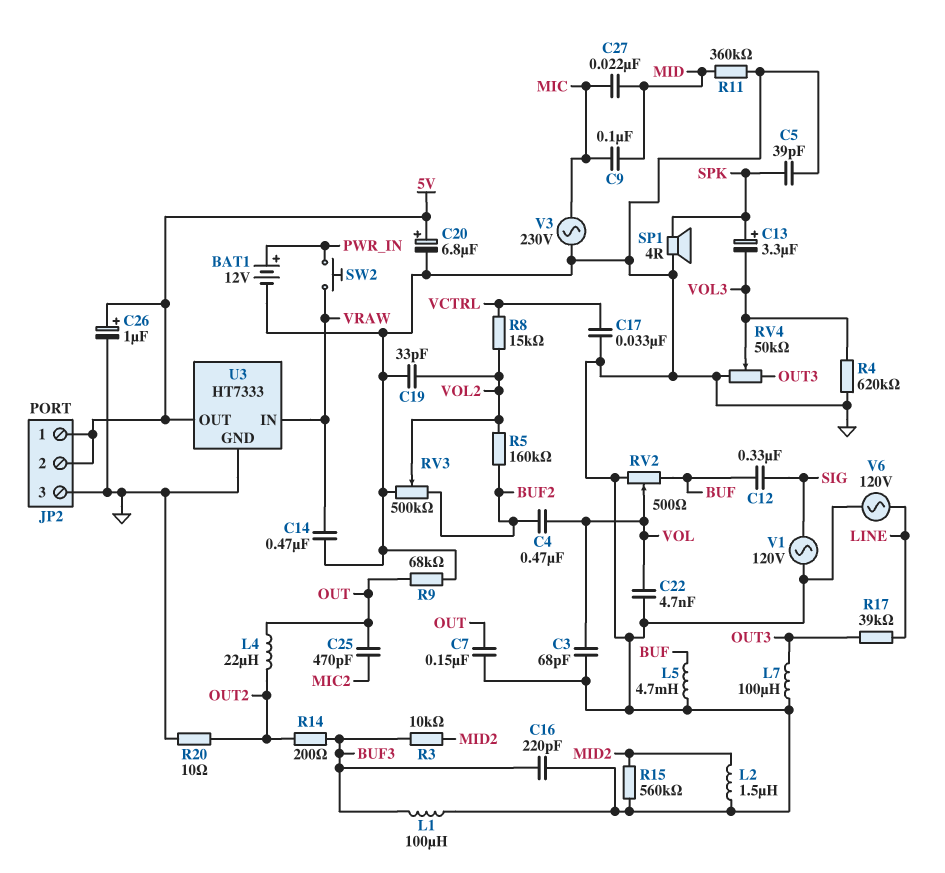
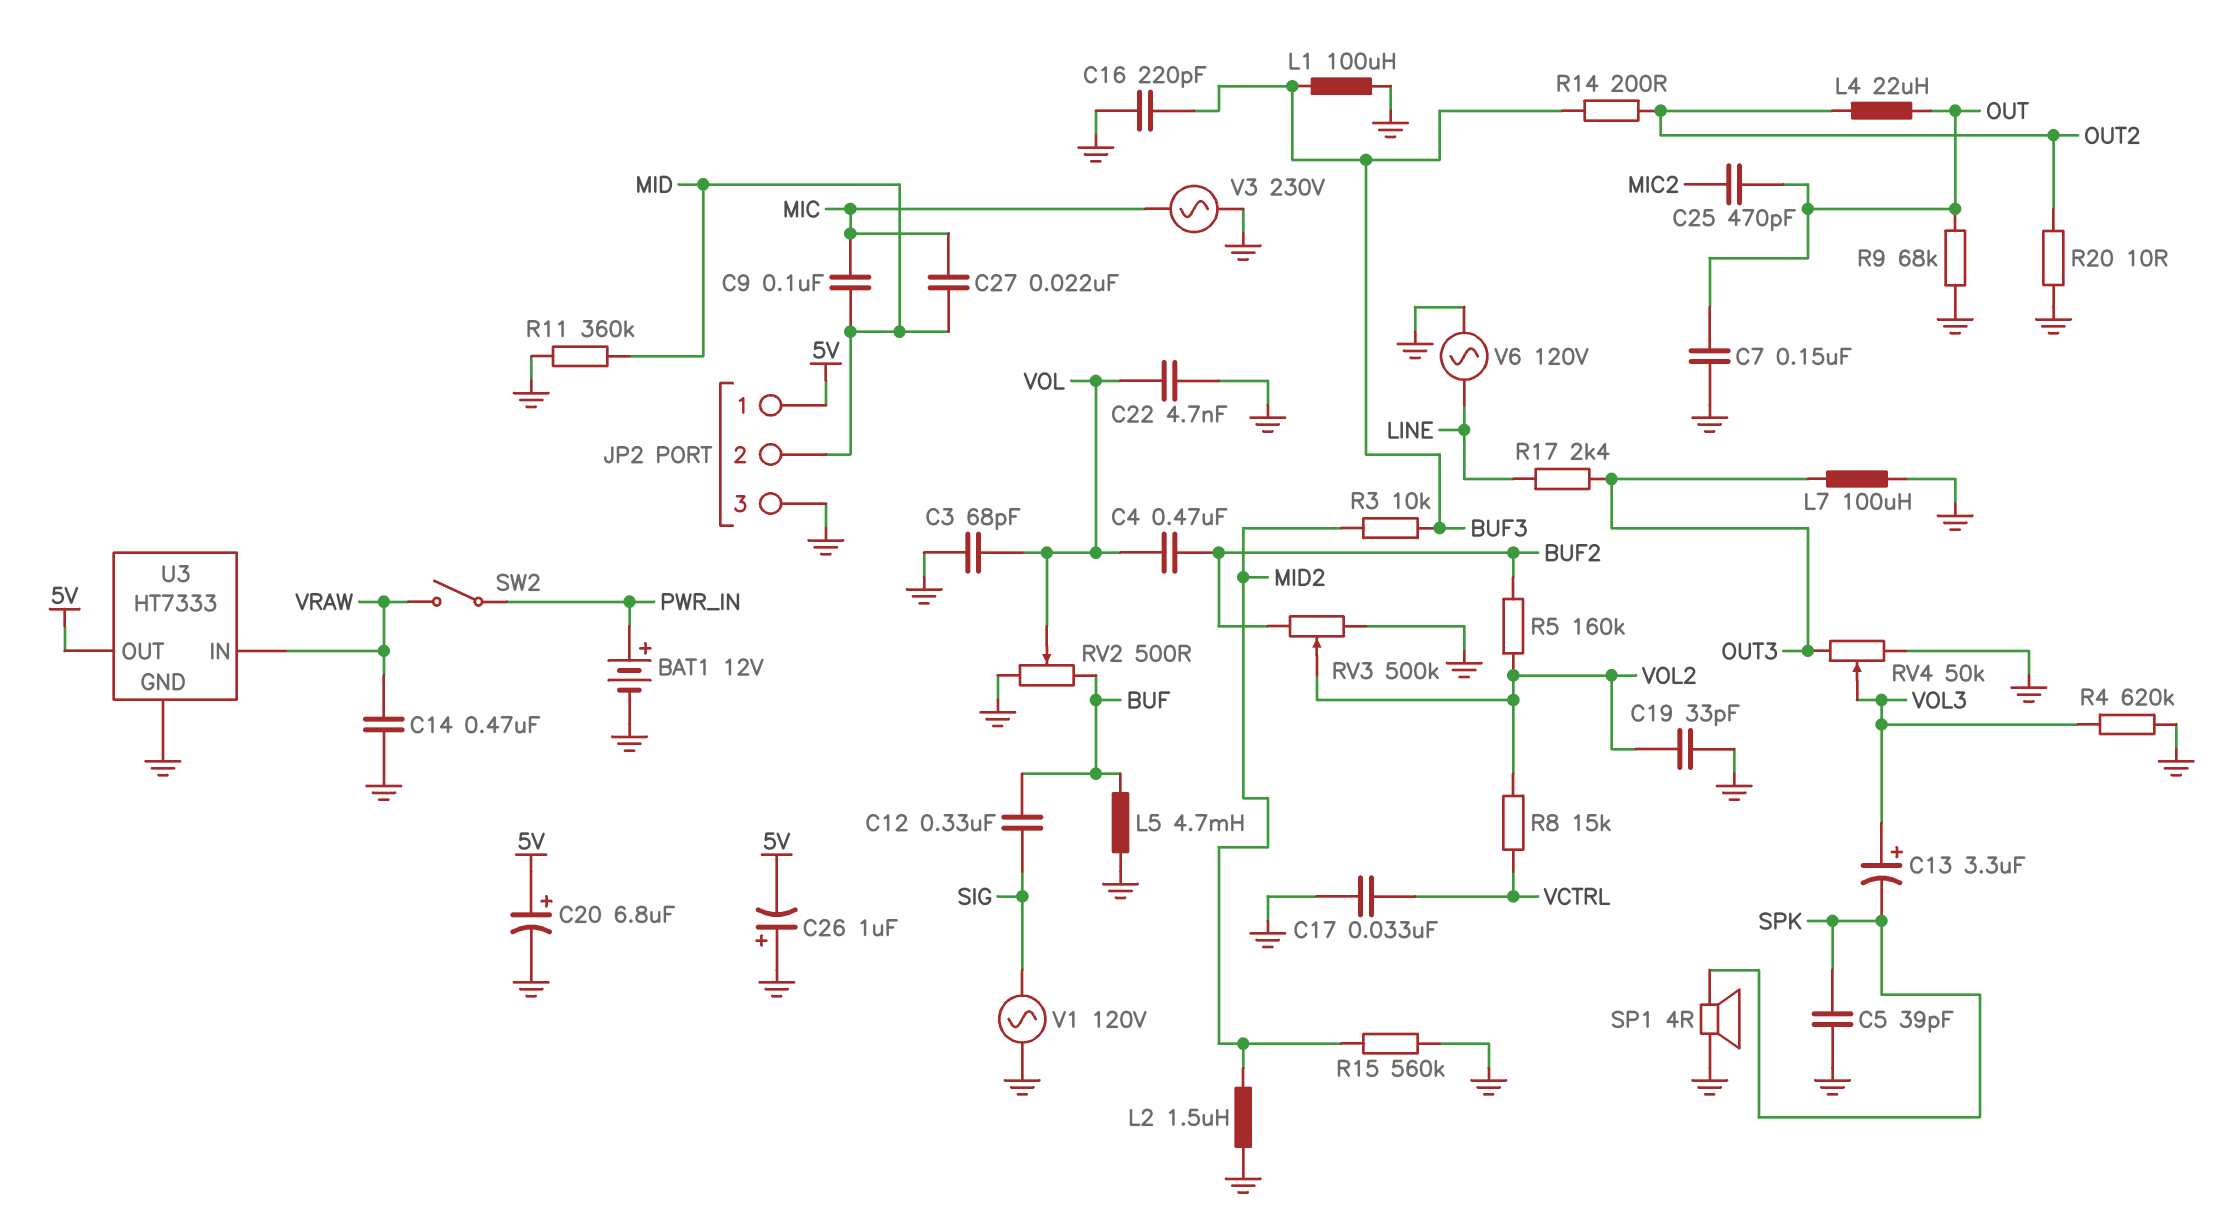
C13: 3.3uF (plus SPK, minus VOL3) -> 3.3uF (plus VOL3, minus SPK)
C26: 1uF (plus 5V, minus GND) -> 1uF (plus GND, minus 5V)
JP2 pin 2: 5V -> MID
R17: 39k (LINE, OUT3) -> 2.4k (LINE, OUT3)
SW2: button (PWR_IN, VRAW) -> switch (PWR_IN, VRAW)

